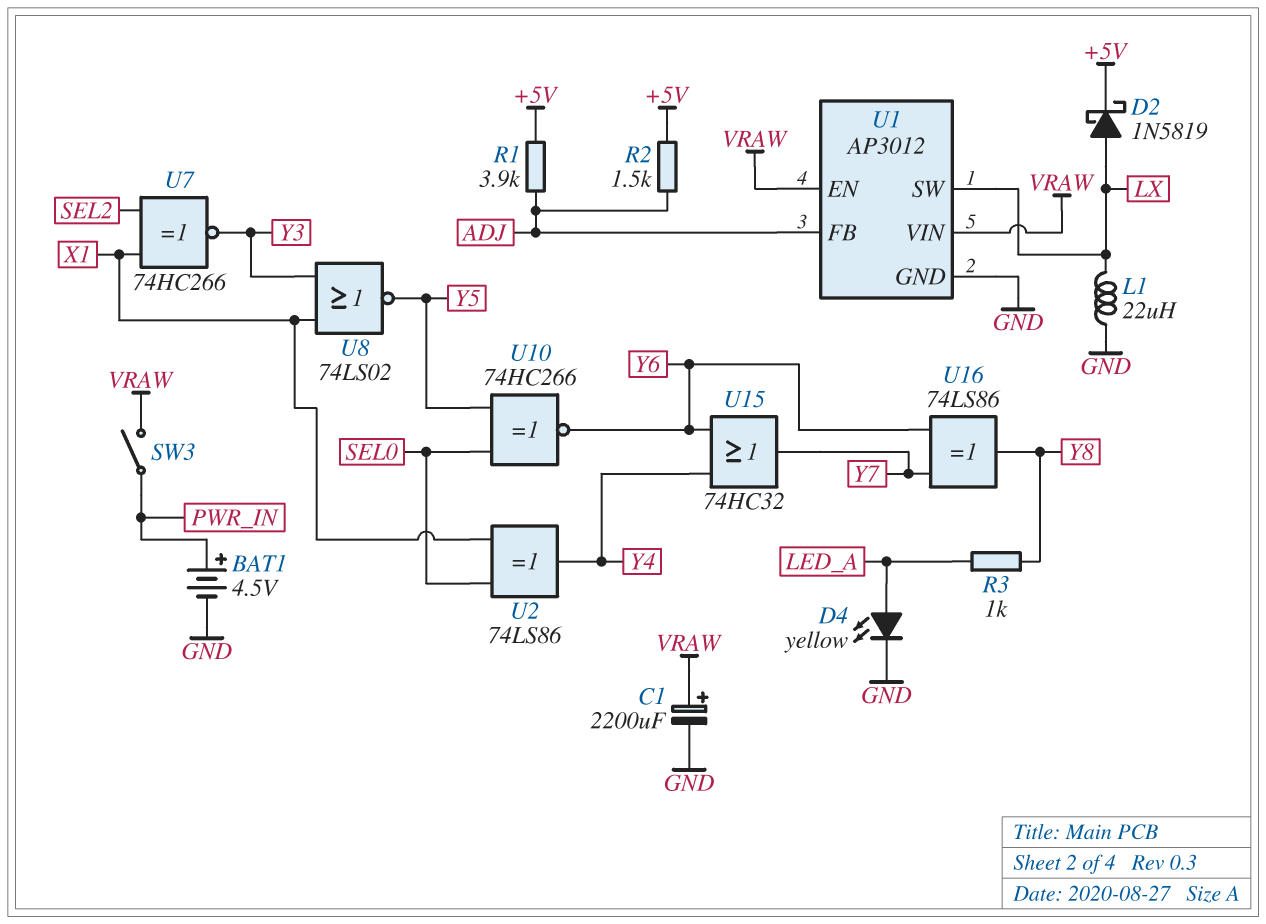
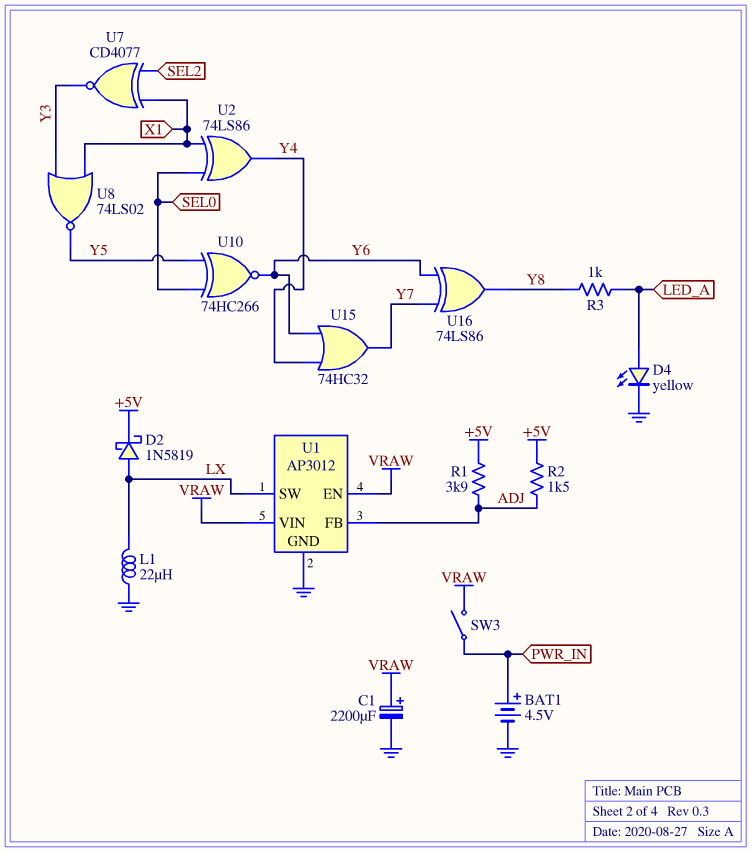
U7: XNOR 74HC266 (in SEL2, in X1, out Y3) -> XNOR CD4077 (in SEL2, in X1, out Y3)

